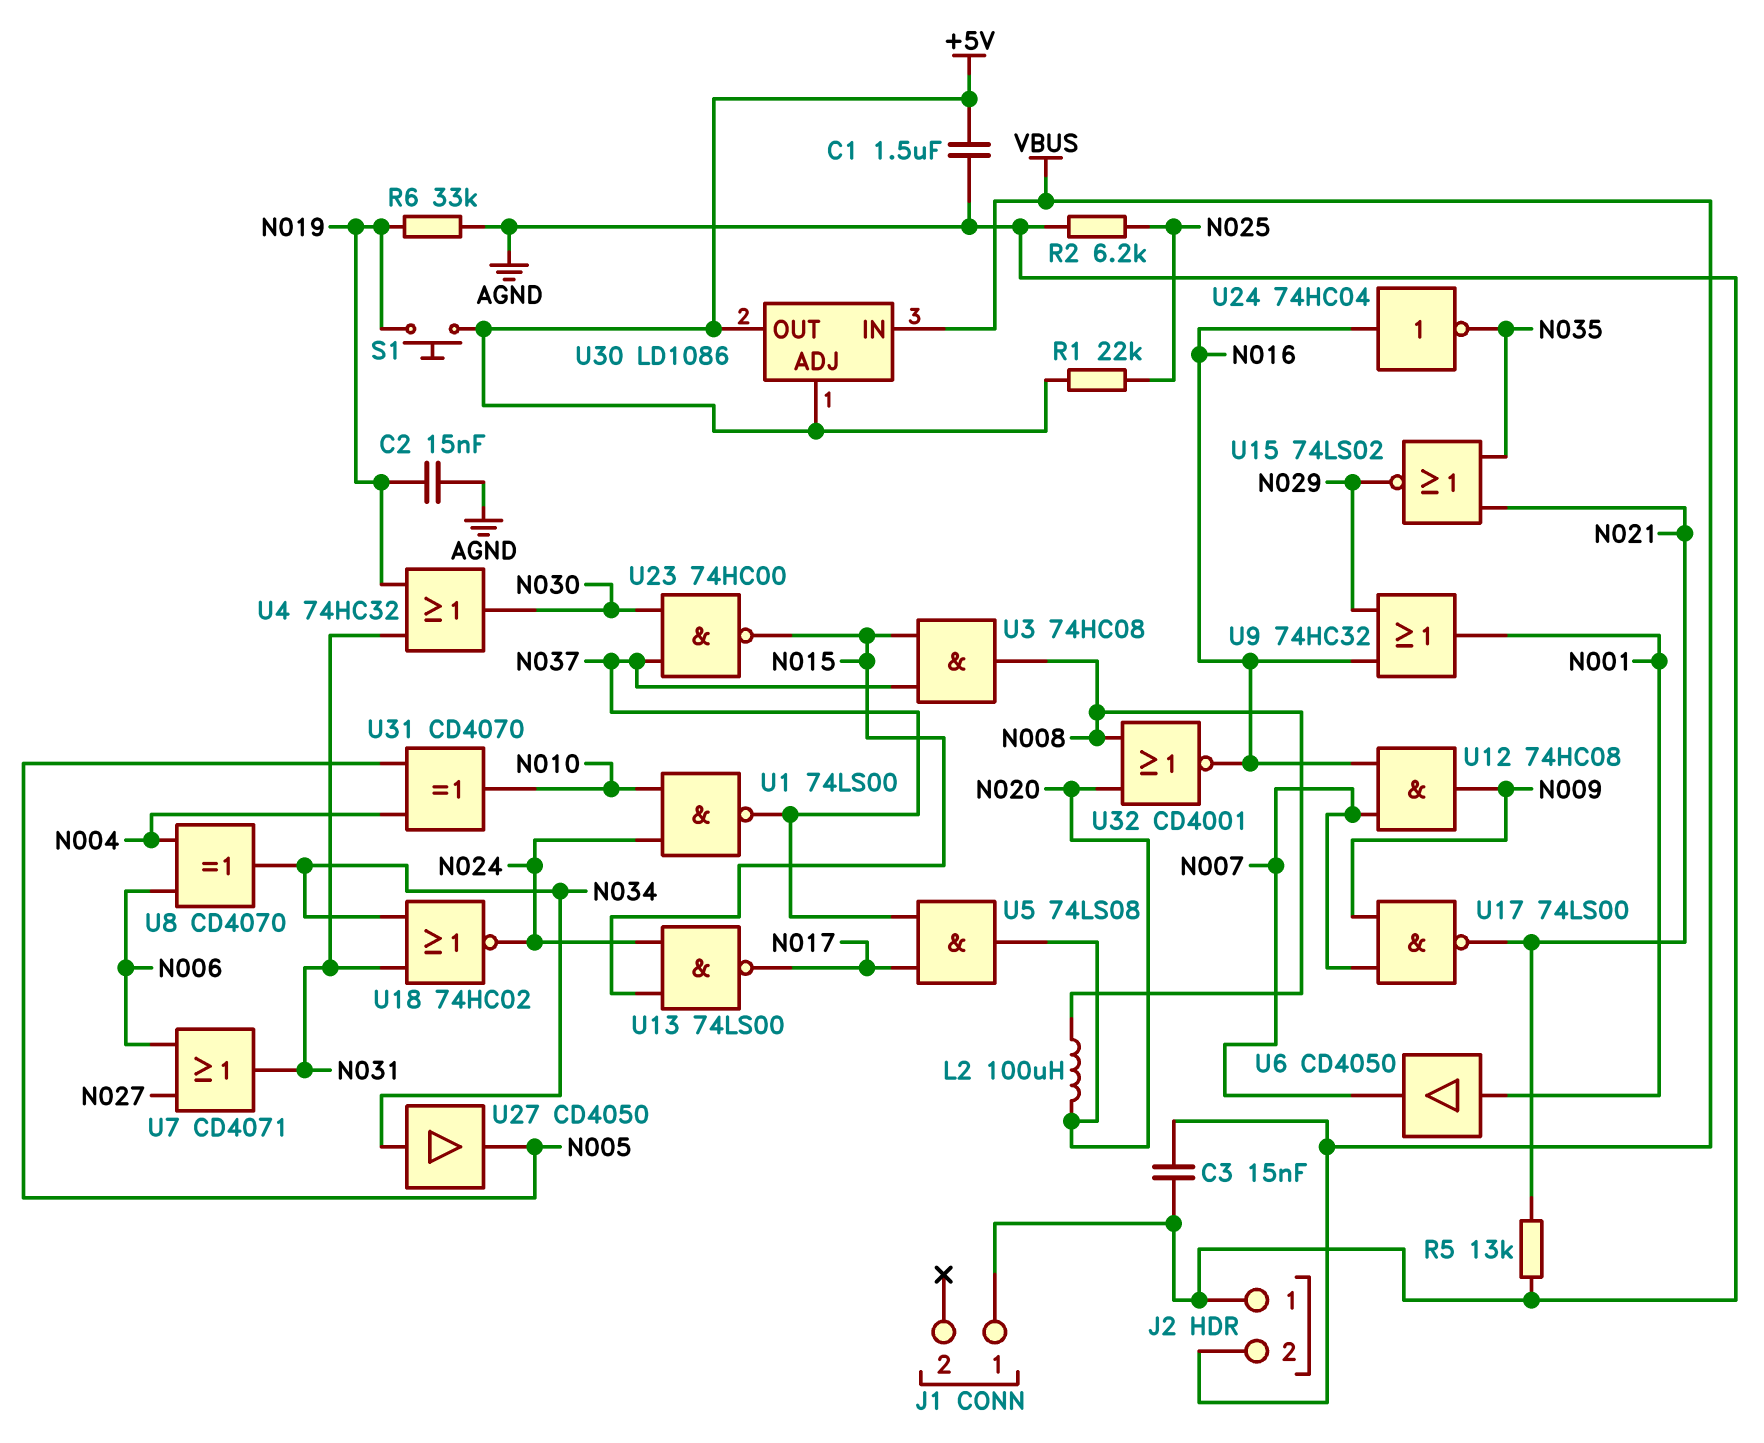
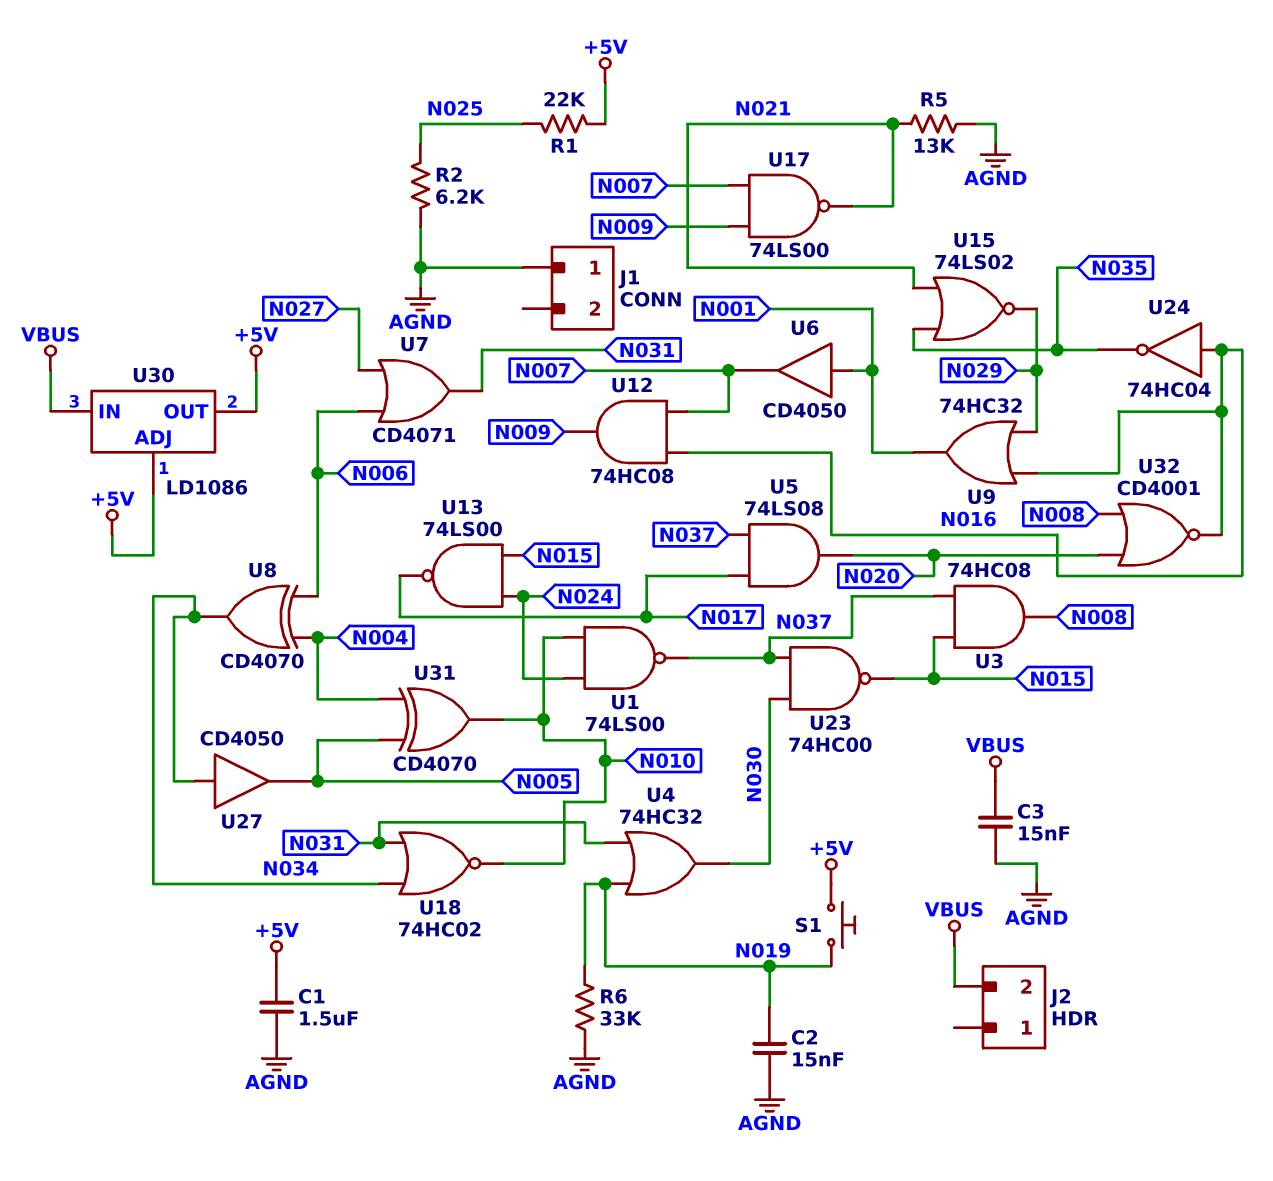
J2 pin 1: AGND -> none
L2: 100uH (N008, N020) -> none
U18: NOR 74HC02 (in N031, in N034, out N024) -> NOR 74HC02 (in N031, in N034, out N010)

